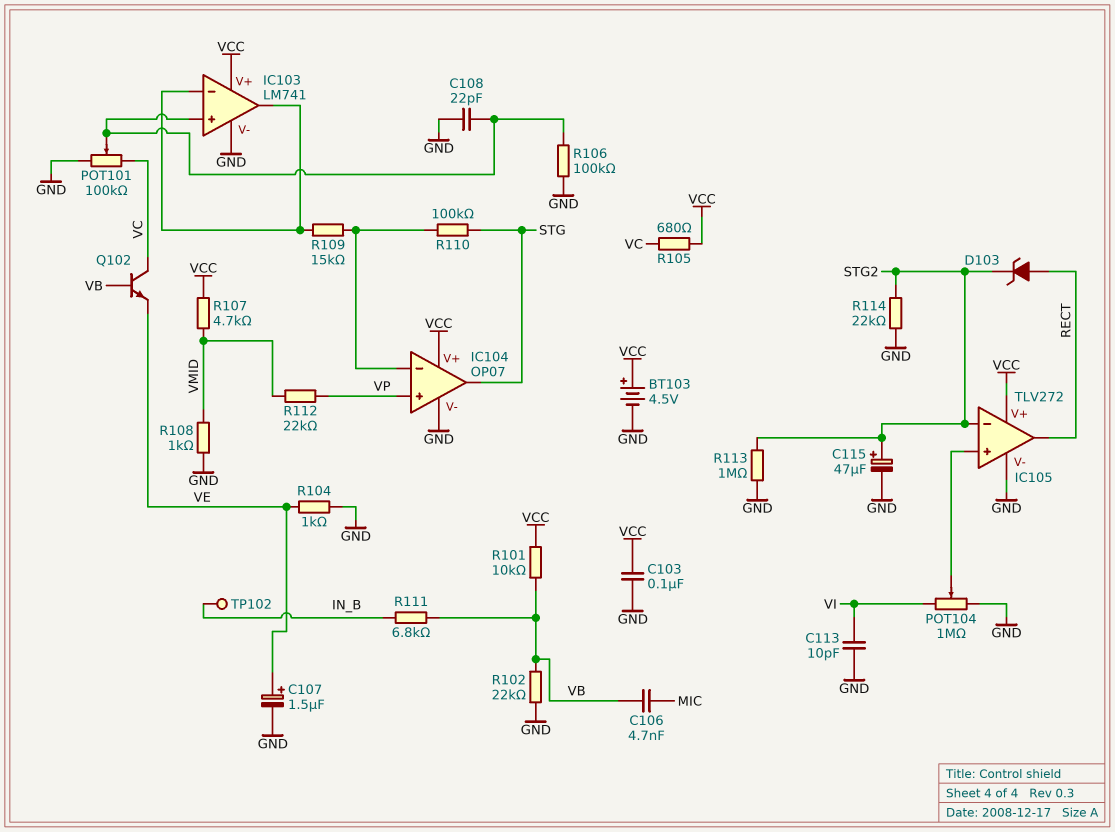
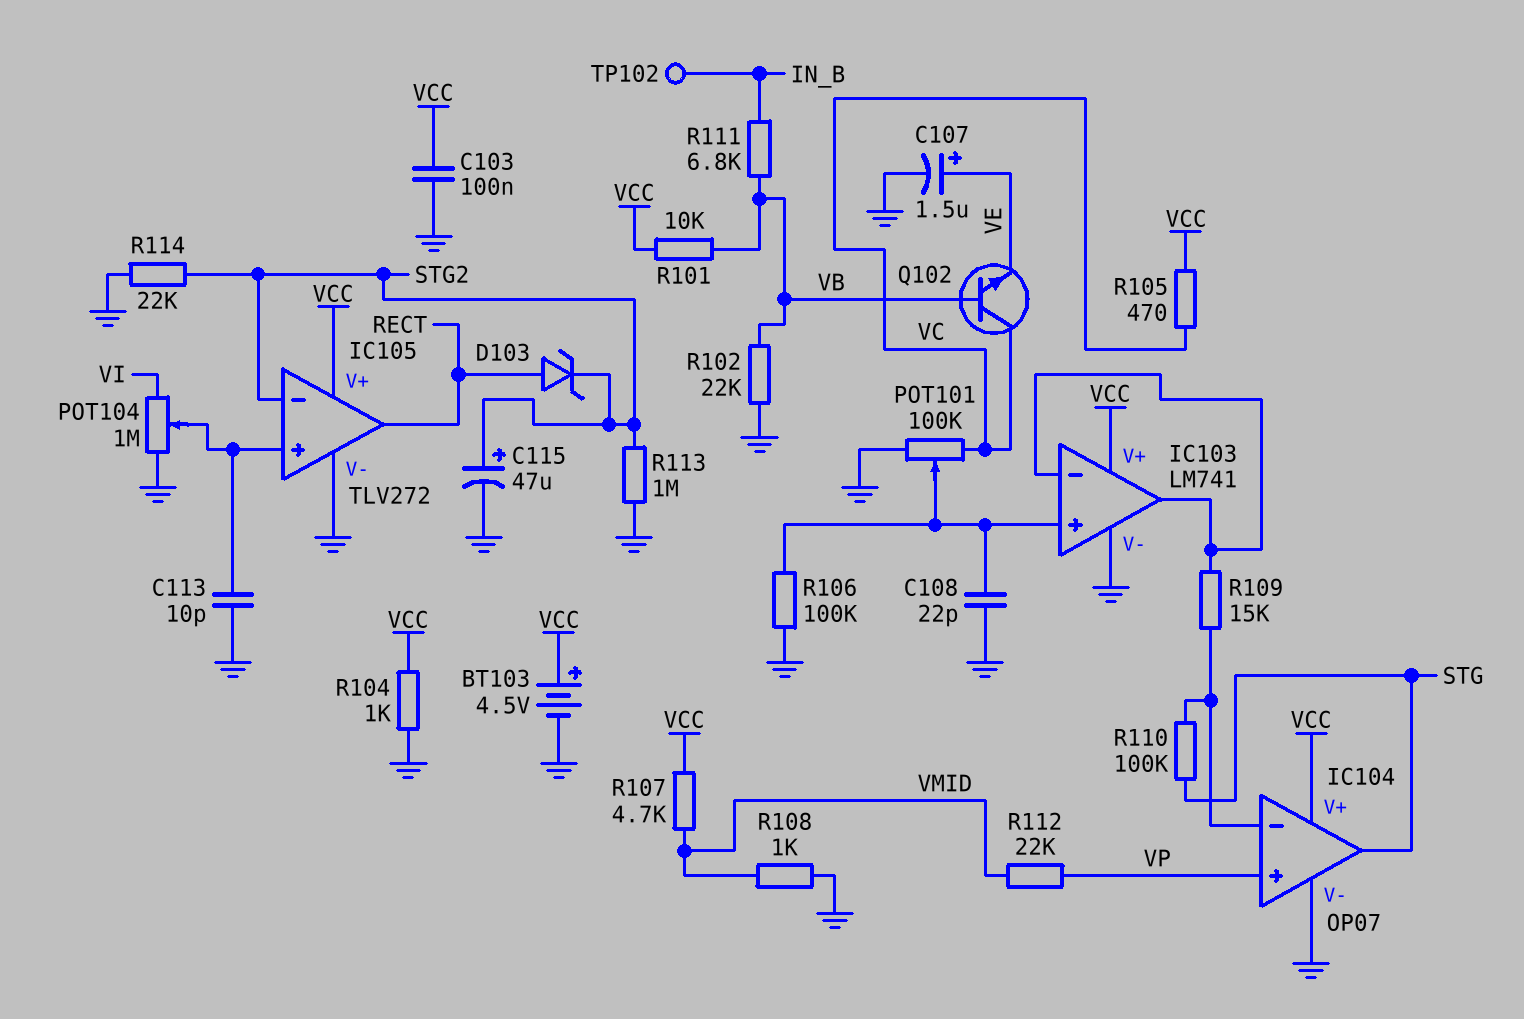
C106: 4.7nF (MIC, VB) -> none
C113: 10pF (GND, VI) -> 10pF (GND, IC105/in+)
R104: 1k (GND, VE) -> 1k (GND, VCC)
R105: 680 (VC, VCC) -> 470 (VC, VCC)

